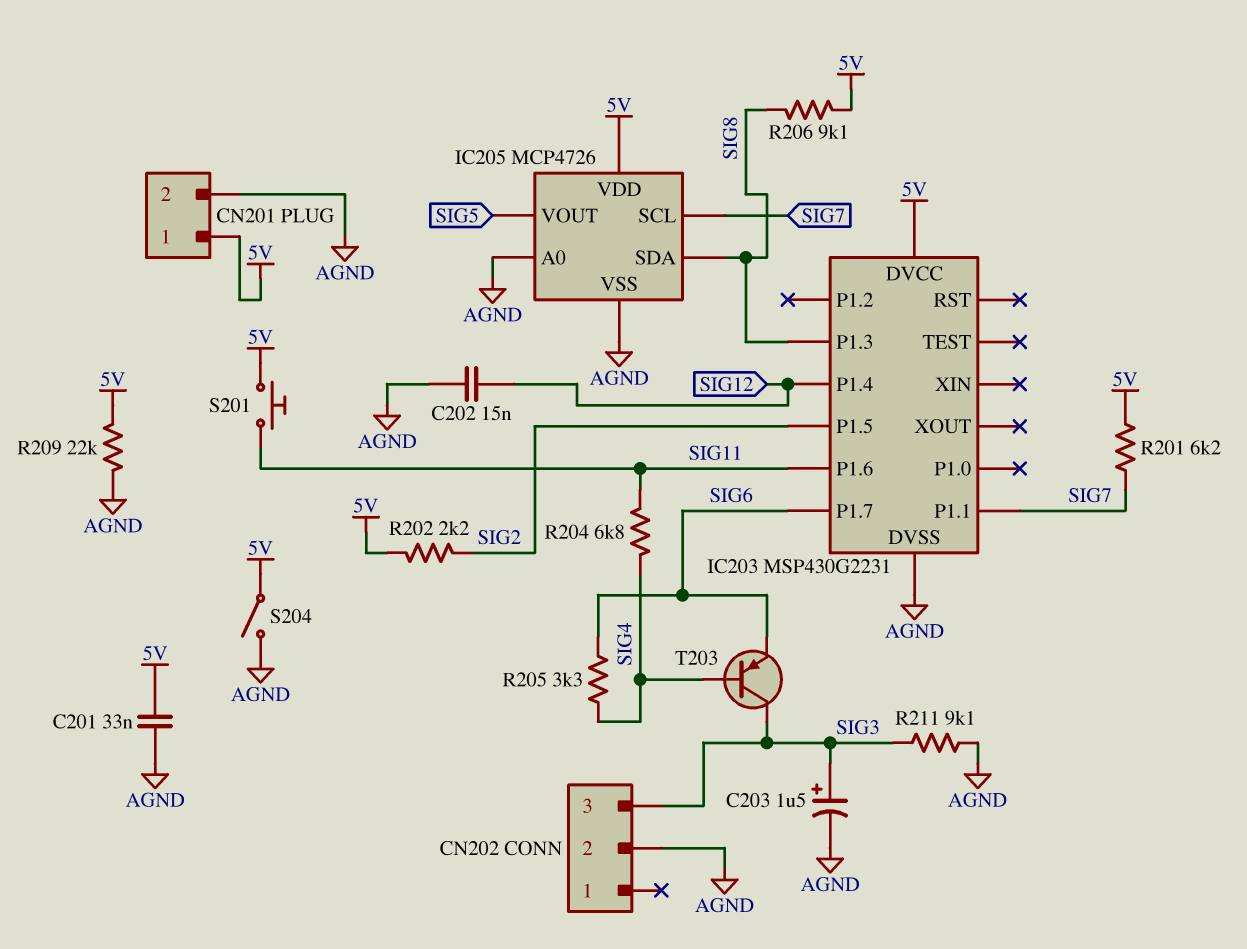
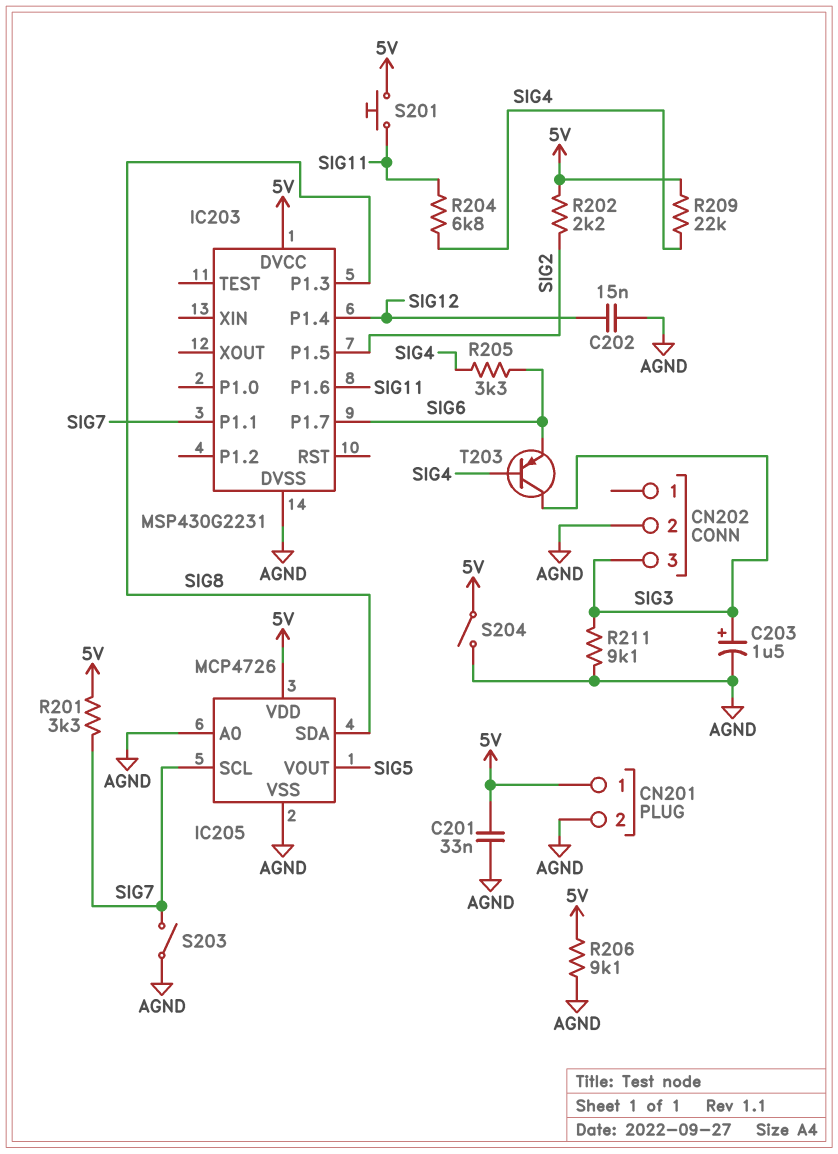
R201: 6.2k (5V, SIG7) -> 3.3k (5V, SIG7)
R206: 9.1k (5V, SIG8) -> 9.1k (5V, AGND)
R209: 22k (5V, AGND) -> 22k (5V, SIG4)
S203: none -> switch (AGND, SIG7)

